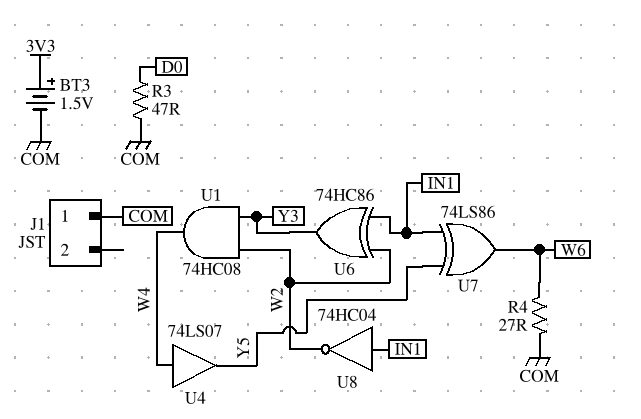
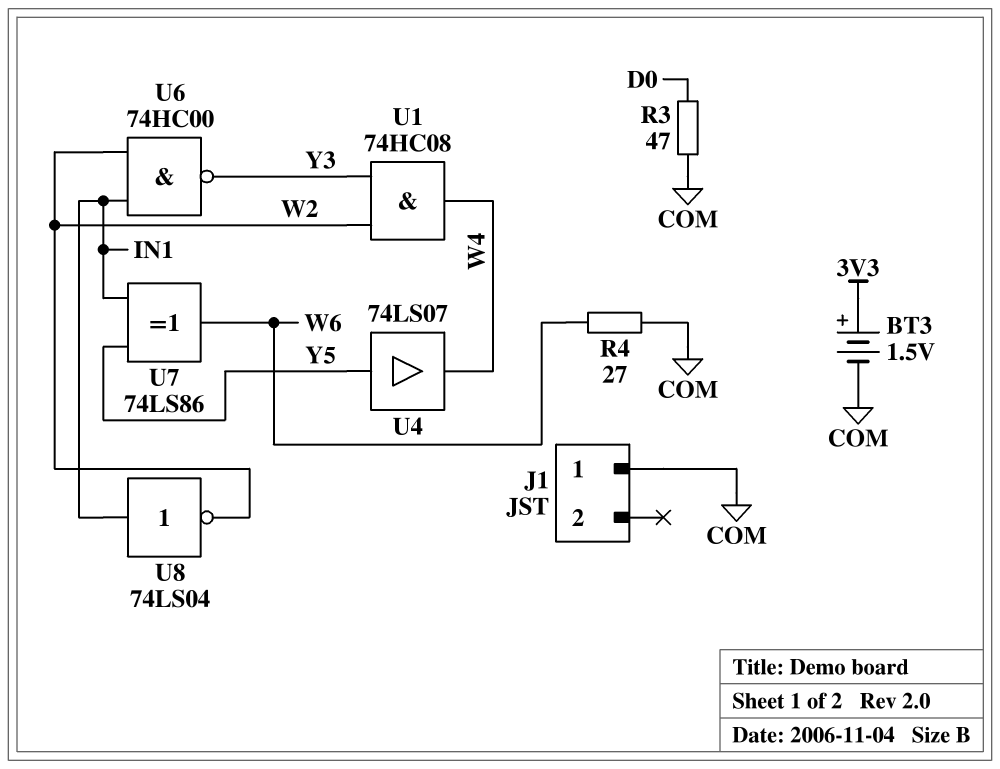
U4: buffer 74LS07 (in W4, out Y5) -> buffer 74LS07 (in Y5, out W4)
U6: XOR 74HC86 (in IN1, in W2, out Y3) -> NAND 74HC00 (in IN1, in W2, out Y3)
U8: NOT 74HC04 (in IN1, out W2) -> NOT 74LS04 (in IN1, out W2)

